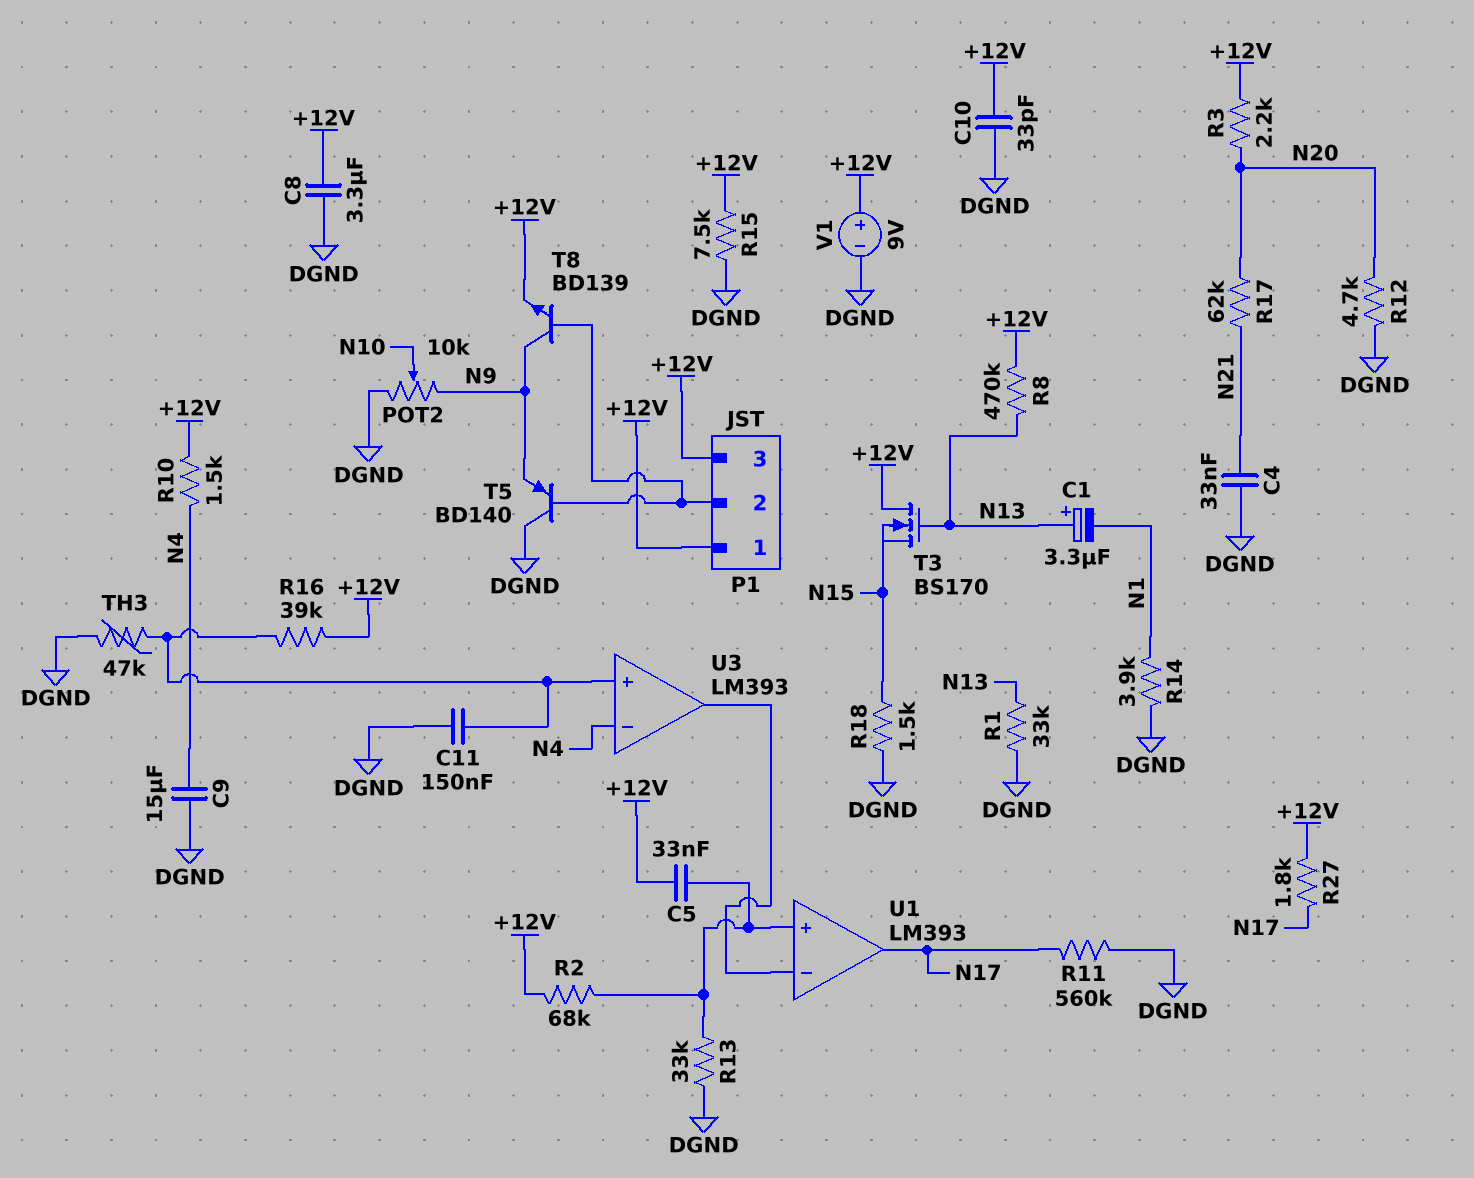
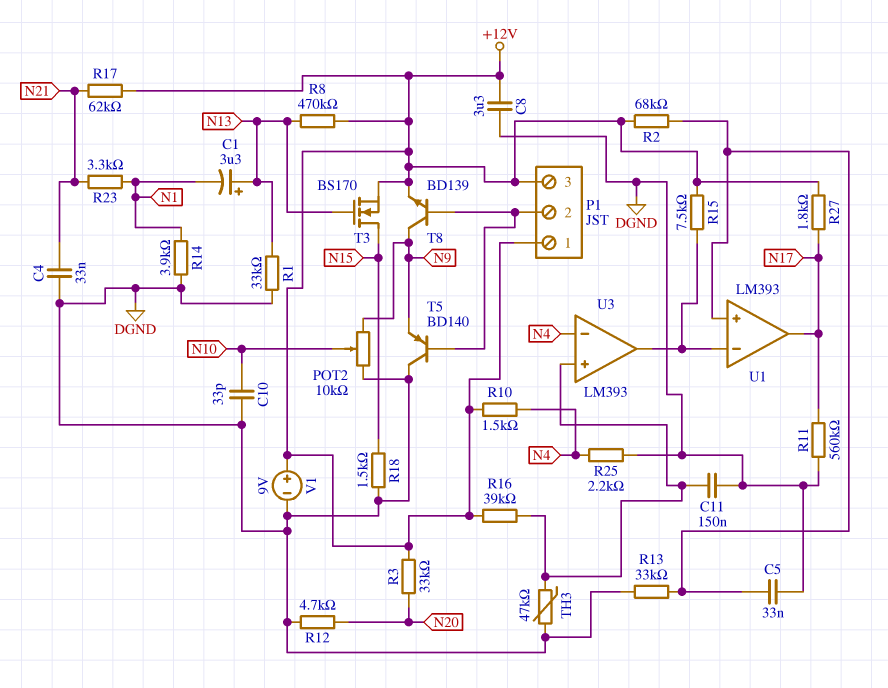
C5: 33nF (+12V, U1/in+) -> 33nF (DGND, U1/in+)
C9: 15uF (DGND, N4) -> none
C10: 33pF (+12V, DGND) -> 33pF (DGND, N10)
R3: 2.2k (+12V, N20) -> 33k (+12V, N20)
R15: 7.5k (+12V, DGND) -> 7.5k (+12V, U1/in-)
R17: 62k (N20, N21) -> 62k (+12V, N21)
R23: none -> 3.3k (N1, N21)
R25: none -> 2.2k (DGND, N4)
T3: NMOS BS170 (G N13, D +12V, S N15) -> NMOS BS170 (G N13, D N15, S +12V)

